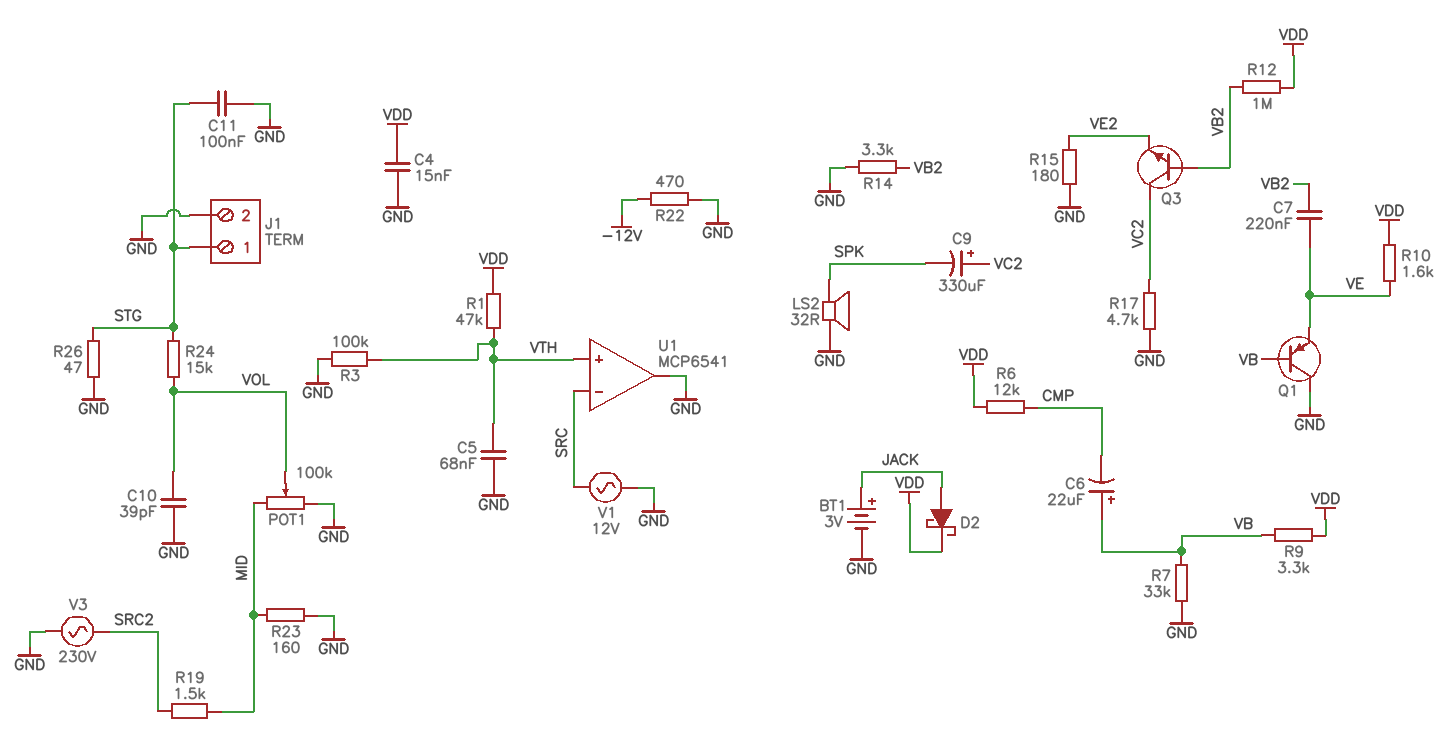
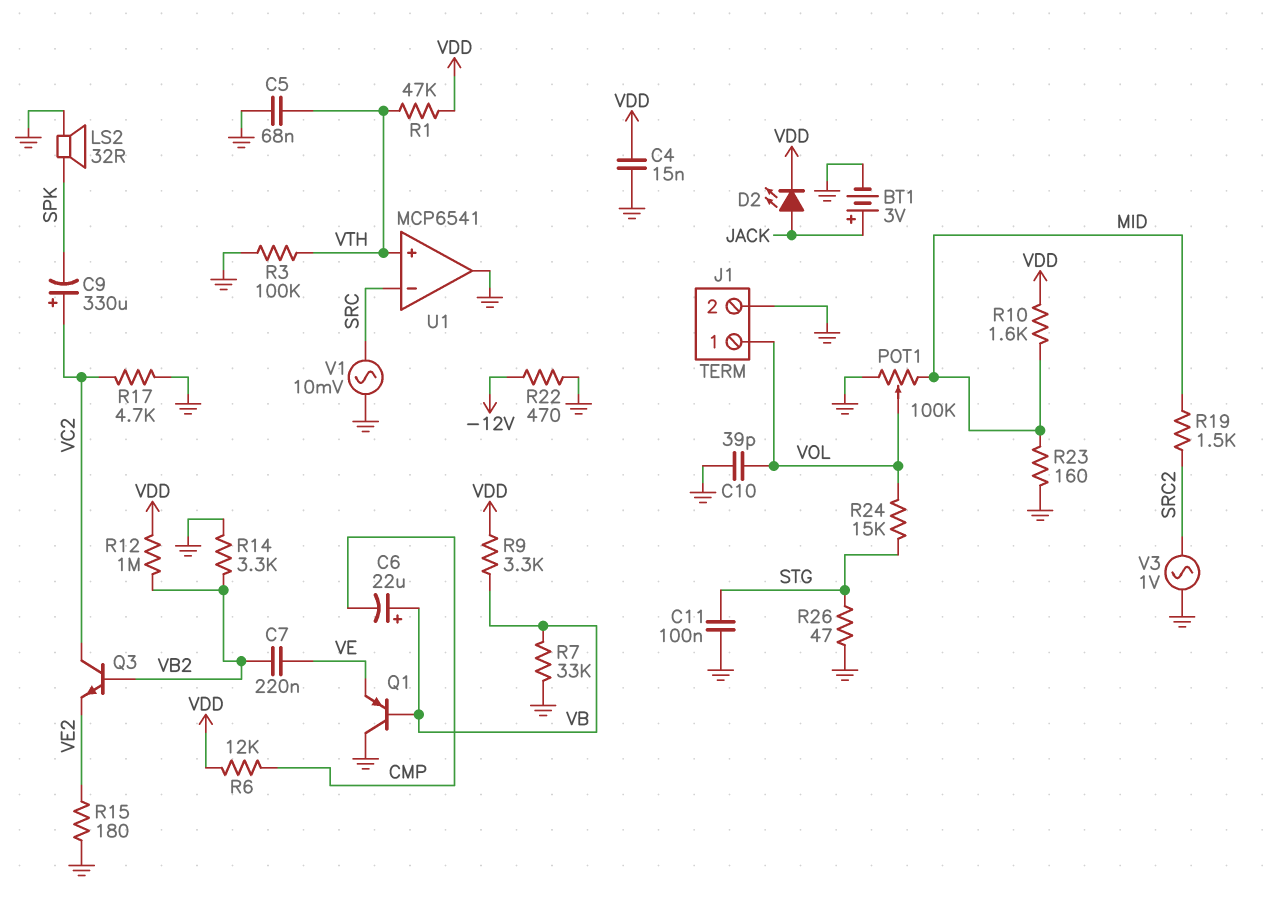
D2: schottky (A JACK, K VDD) -> LED (A JACK, K VDD)
J1 pin 1: STG -> VOL
R10: 1.6k (VDD, VE) -> 1.6k (MID, VDD)
V1: AC 12V (GND, SRC) -> AC 10mV (GND, SRC)
V3: AC 230V (GND, SRC2) -> AC 1V (GND, SRC2)

